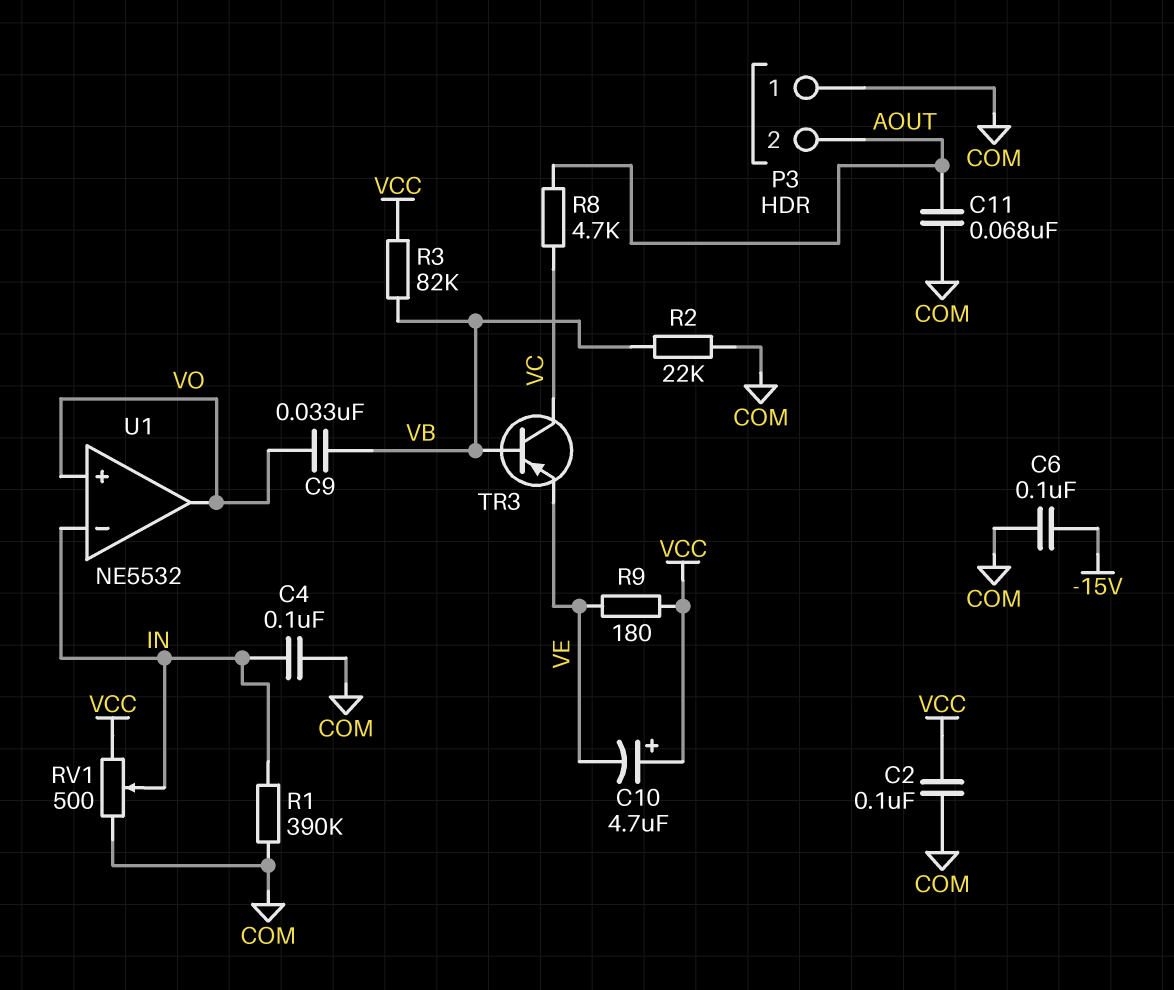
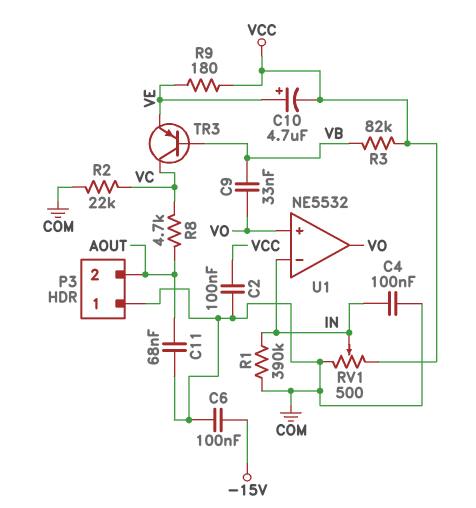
C10: 4.7uF (plus VCC, minus VE) -> 4.7uF (plus VE, minus VCC)
R2: 22k (COM, VB) -> 22k (COM, VC)

